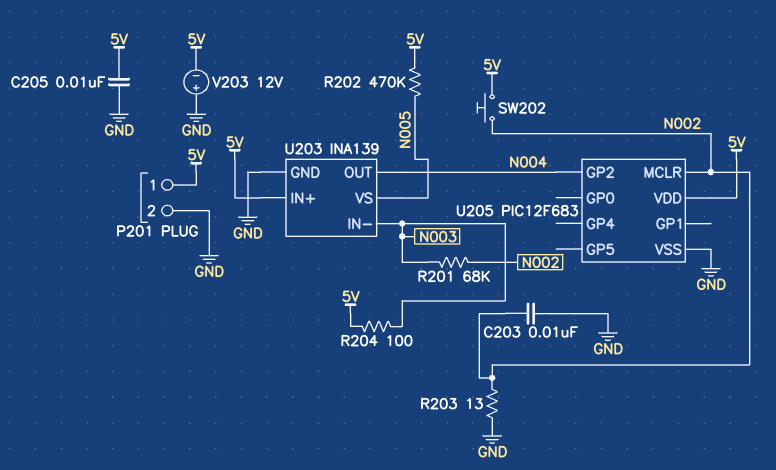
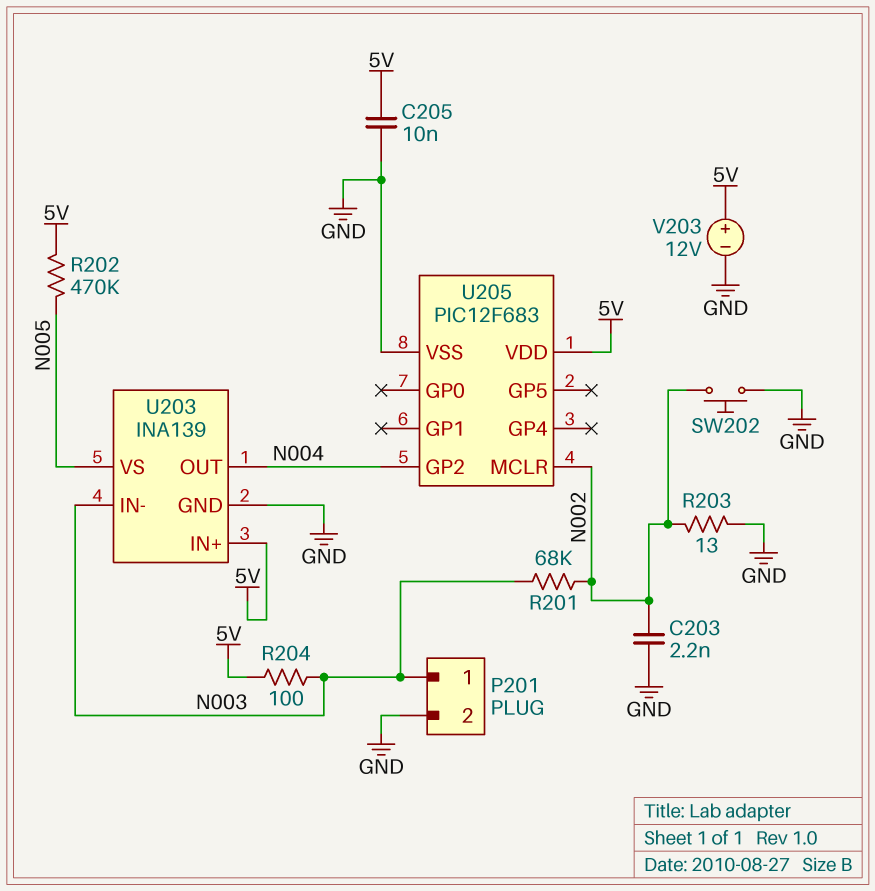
C203: 10nF (GND, N002) -> 2.2nF (GND, N002)
P201 pin 1: 5V -> N003
SW202: button (5V, N002) -> button (GND, N002)
V203: 12V (plus GND, minus 5V) -> 12V (plus 5V, minus GND)

